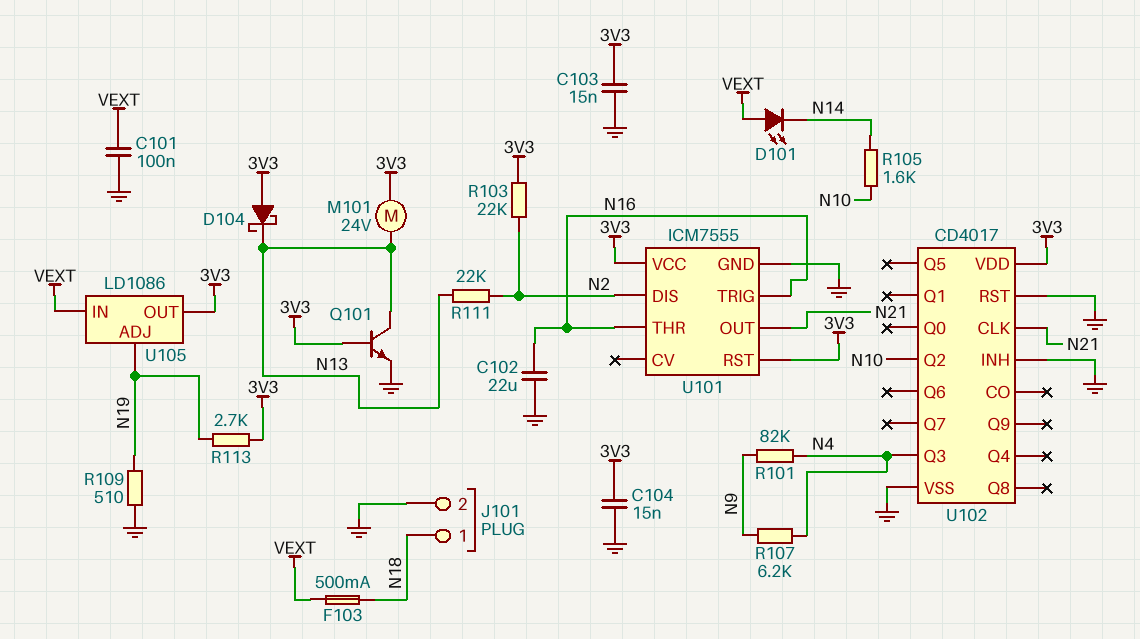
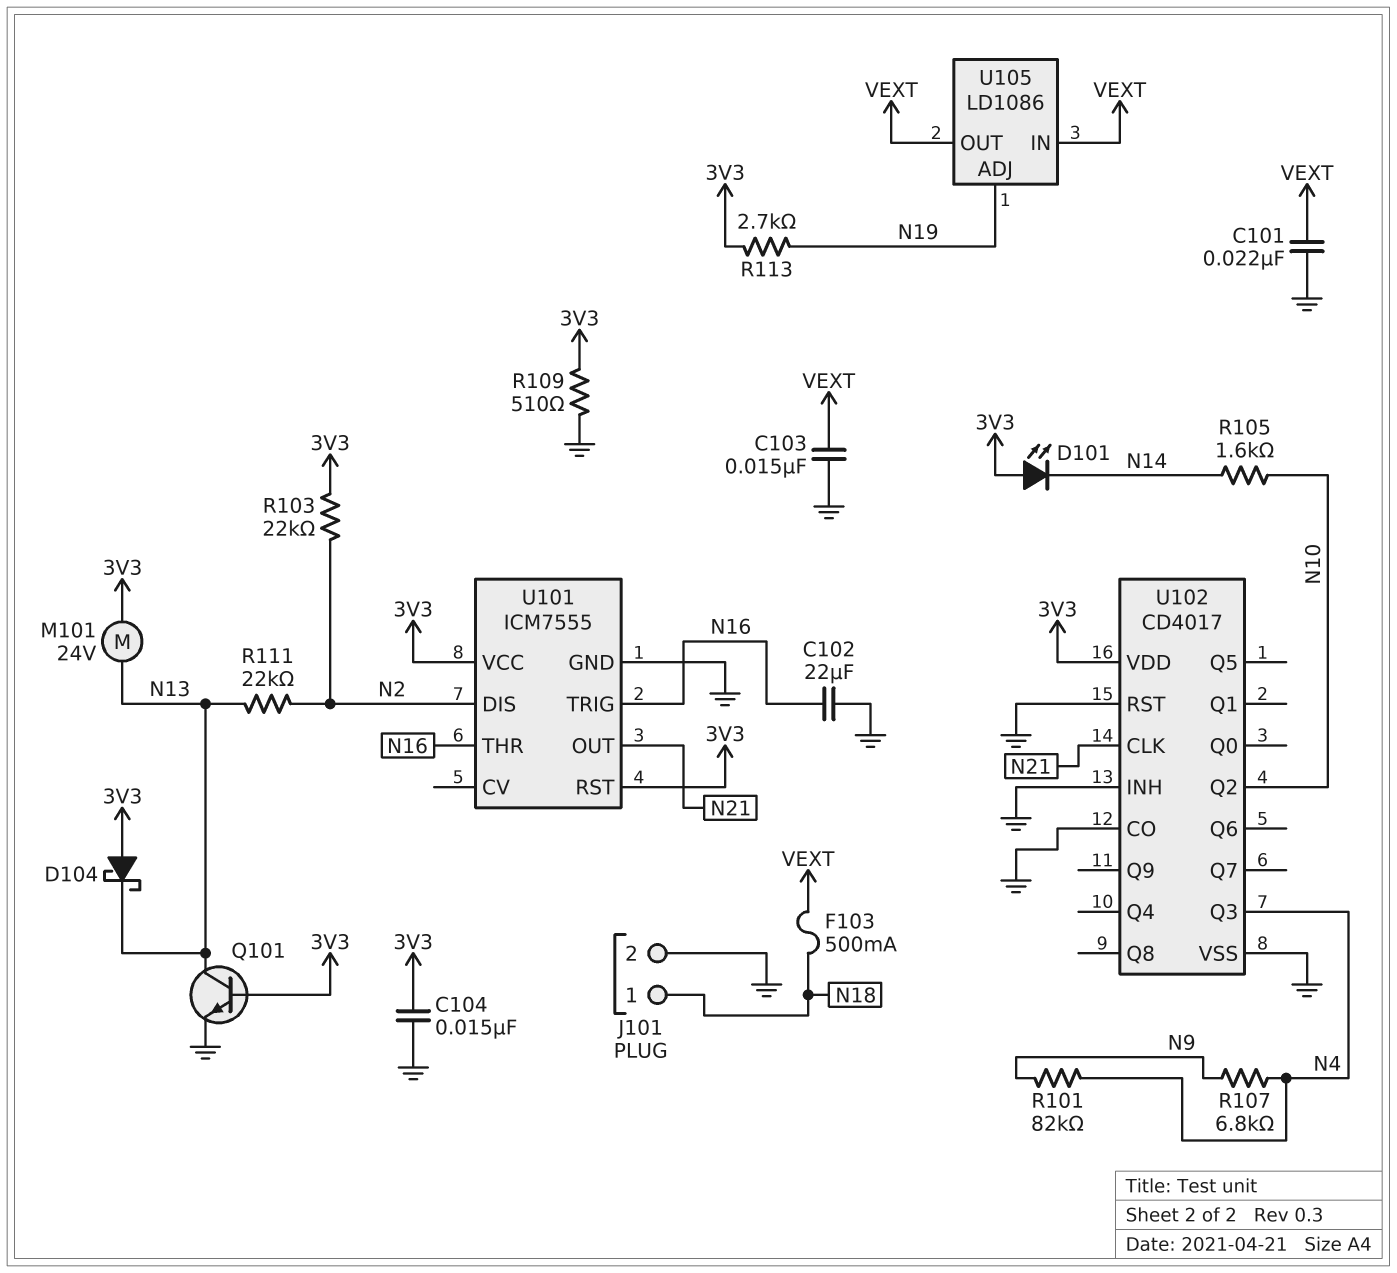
C101: 100nF (GND, VEXT) -> 22nF (GND, VEXT)
C103: 15nF (3V3, GND) -> 15nF (GND, VEXT)
D101: LED (A VEXT, K N14) -> LED (A 3V3, K N14)
R107: 6.2k (N4, N9) -> 6.8k (N4, N9)
R109: 510 (GND, N19) -> 510 (3V3, GND)
U102 pin CO: none -> GND
U105 pin OUT: 3V3 -> VEXT

